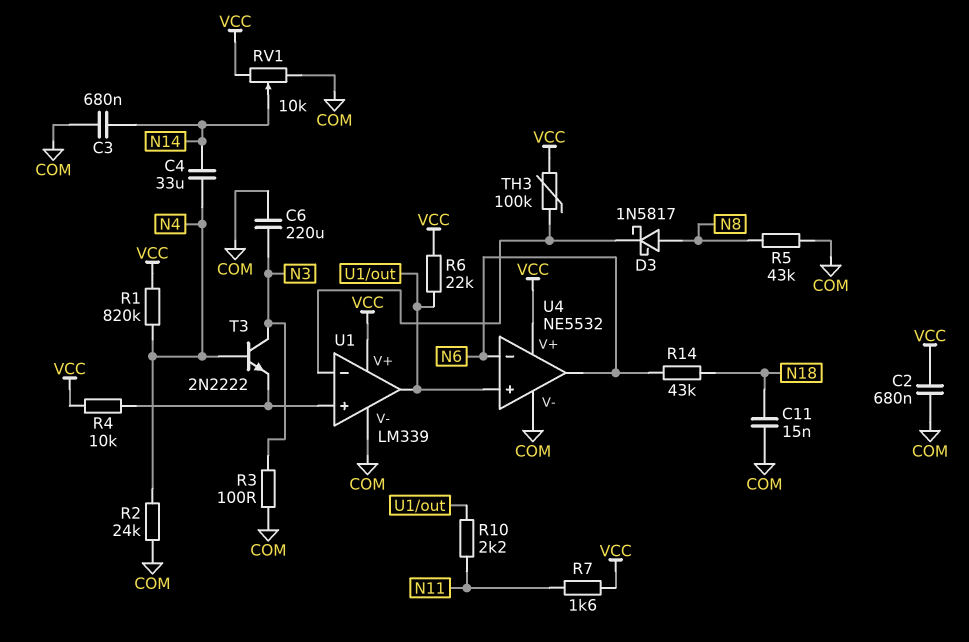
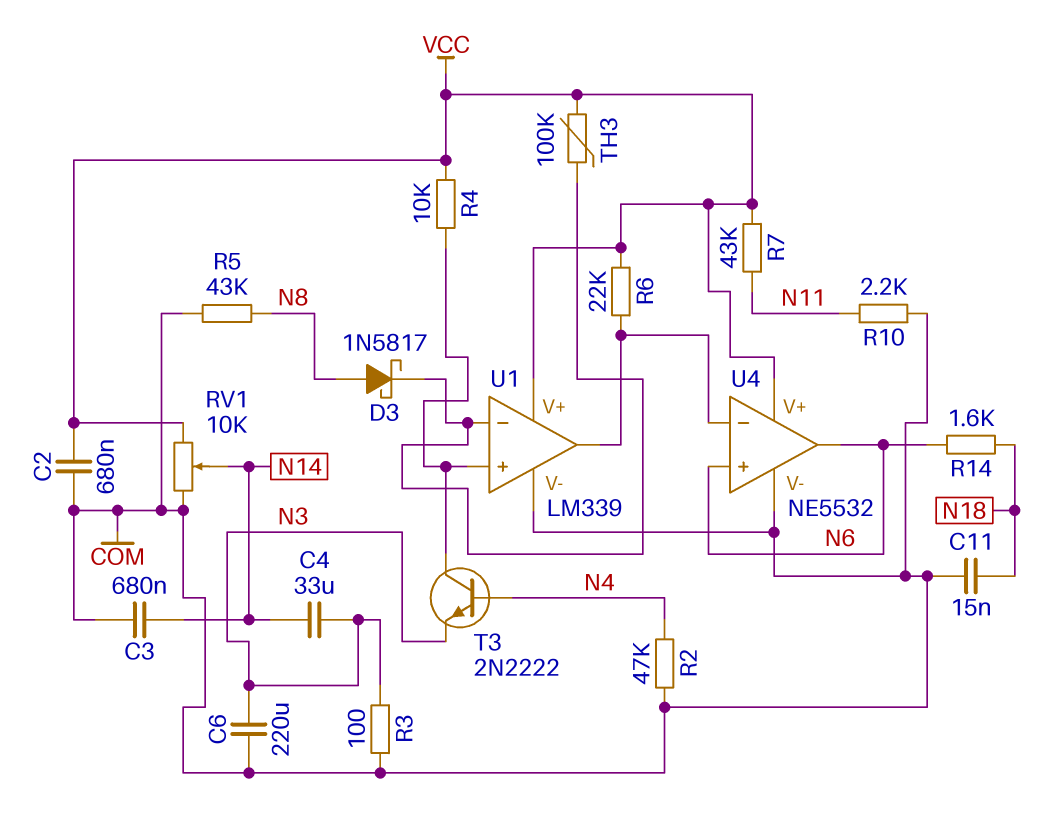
C4: 33uF (N4, N14) -> 33uF (N3, N14)
R1: 820k (N4, VCC) -> none
R2: 24k (COM, N4) -> 47k (COM, N4)
R7: 1.6k (N11, VCC) -> 43k (N11, VCC)
R10: 2.2k (N11, U1/out) -> 2.2k (COM, N11)
R14: 43k (N6, N18) -> 1.6k (N6, N18)
T3: NPN 2N2222 (B N4, C N3, E U1/in+) -> NPN 2N2222 (B N4, C U1/in+, E N3)
U4 pin in+: U1/out -> N6
U4 pin in-: N6 -> U1/out

